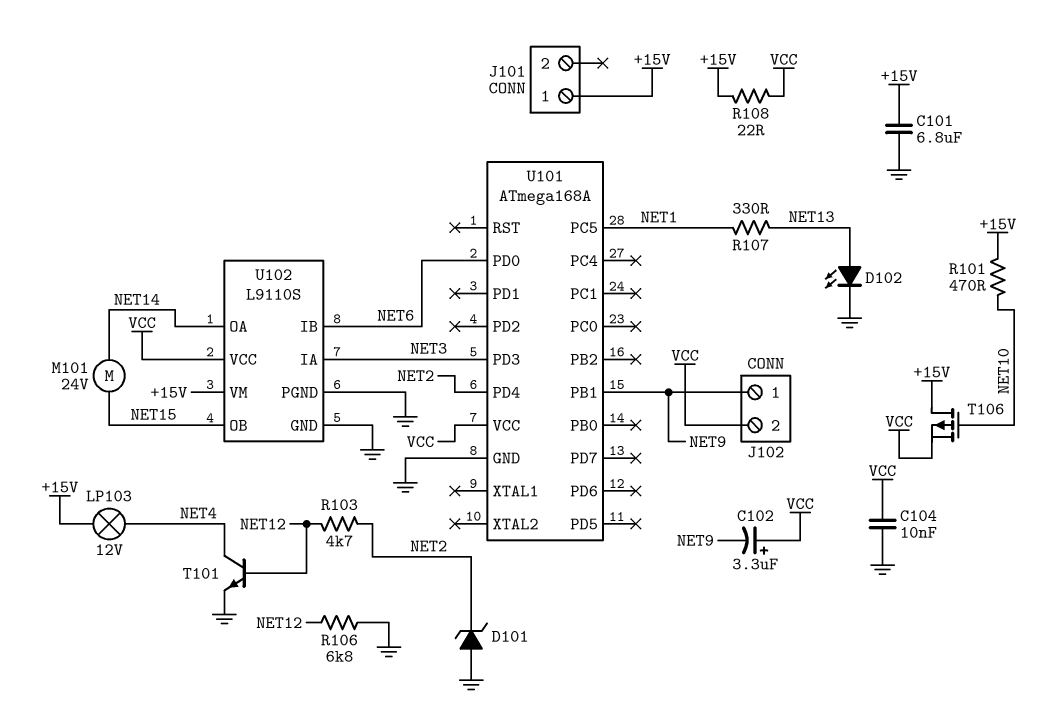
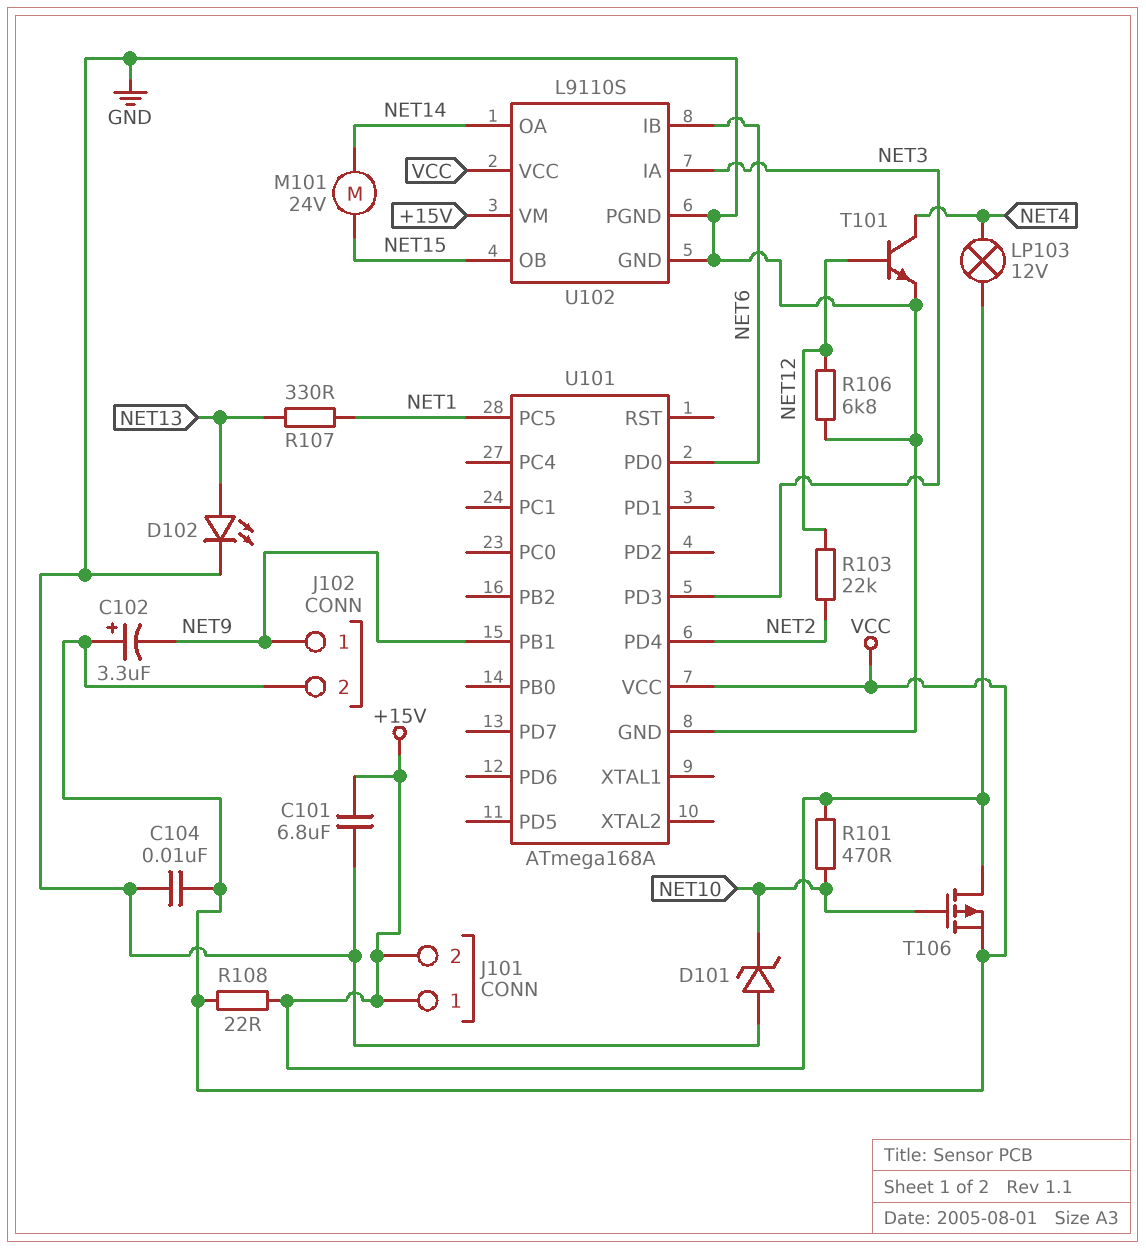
D101: zener (A GND, K NET2) -> zener (A GND, K NET10)
J101 pin 2: none -> +15V
R103: 4.7k (NET2, NET12) -> 22k (NET2, NET12)

